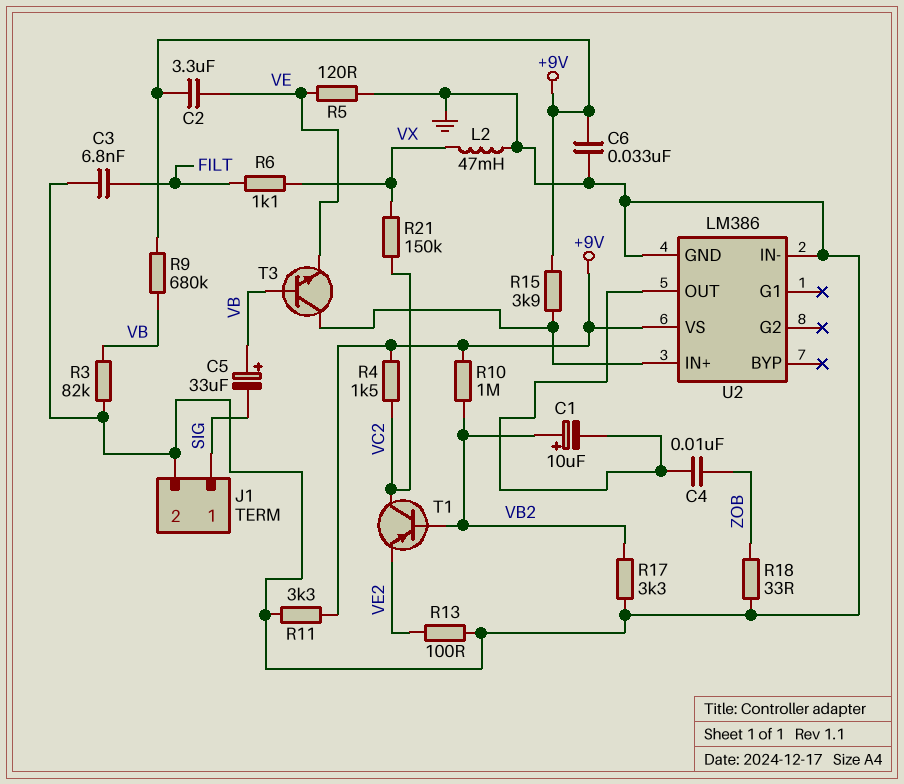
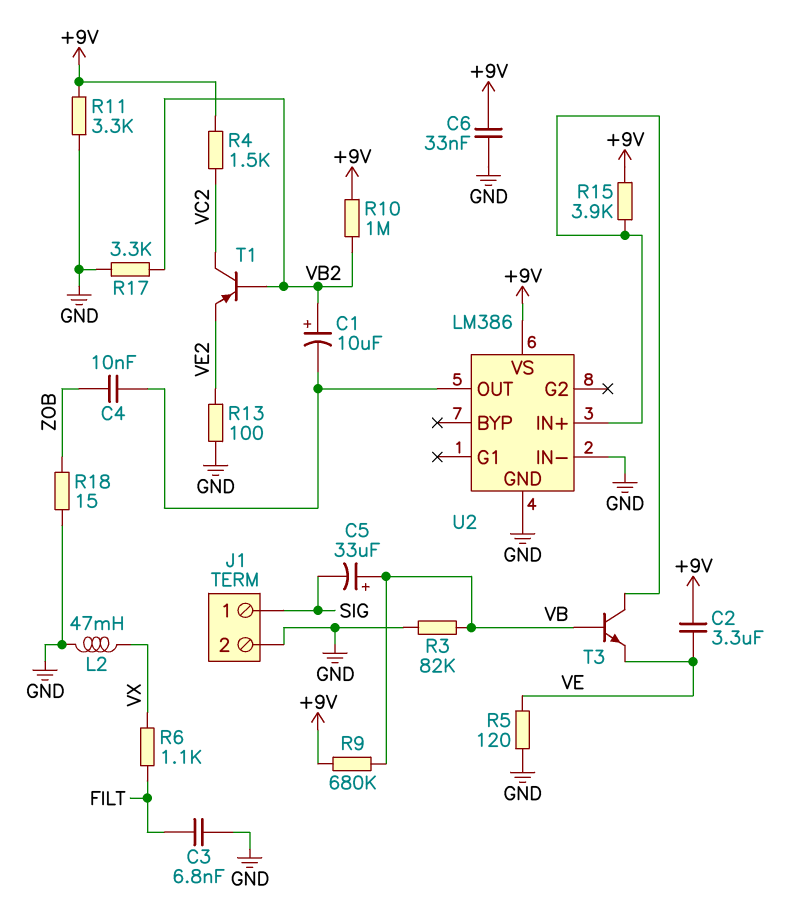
R18: 33 (GND, ZOB) -> 15 (GND, ZOB)
R21: 150k (VC2, VX) -> none

